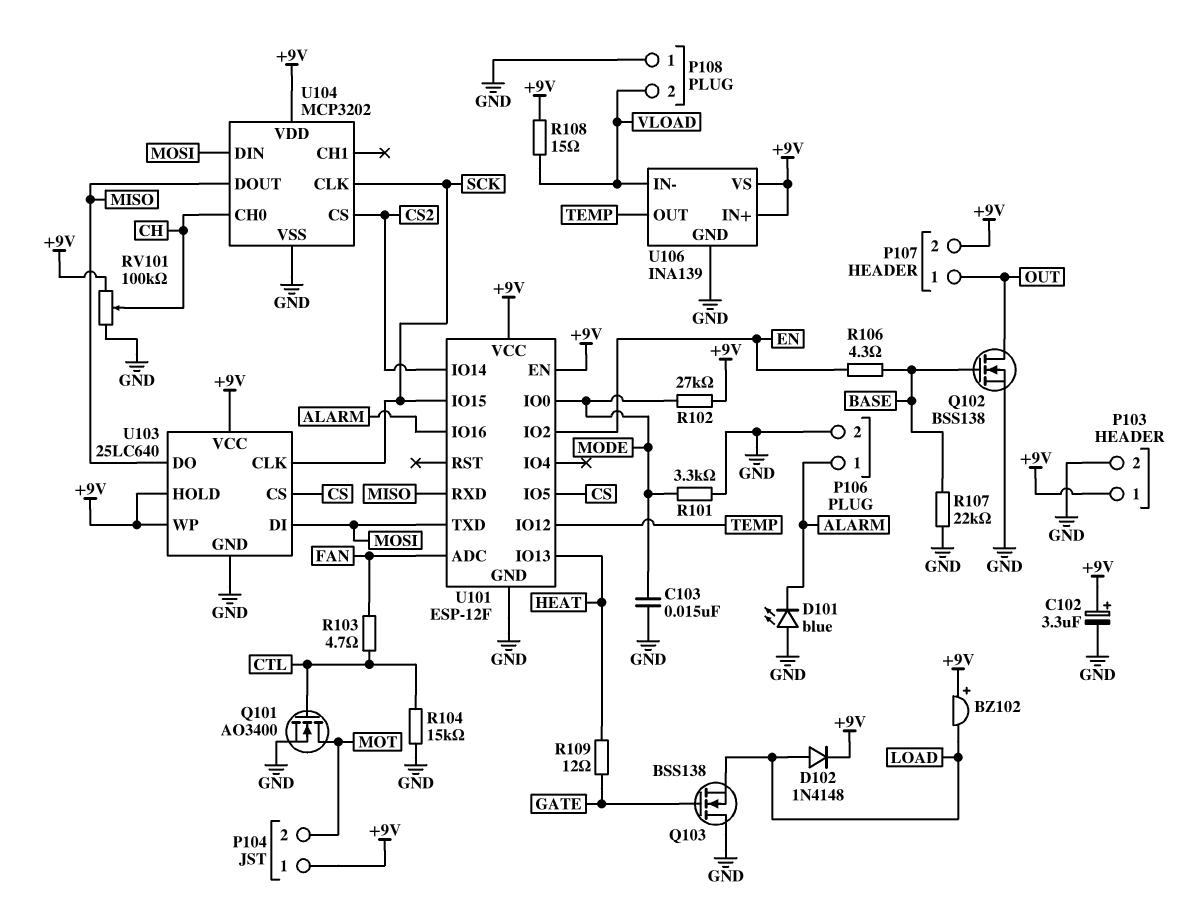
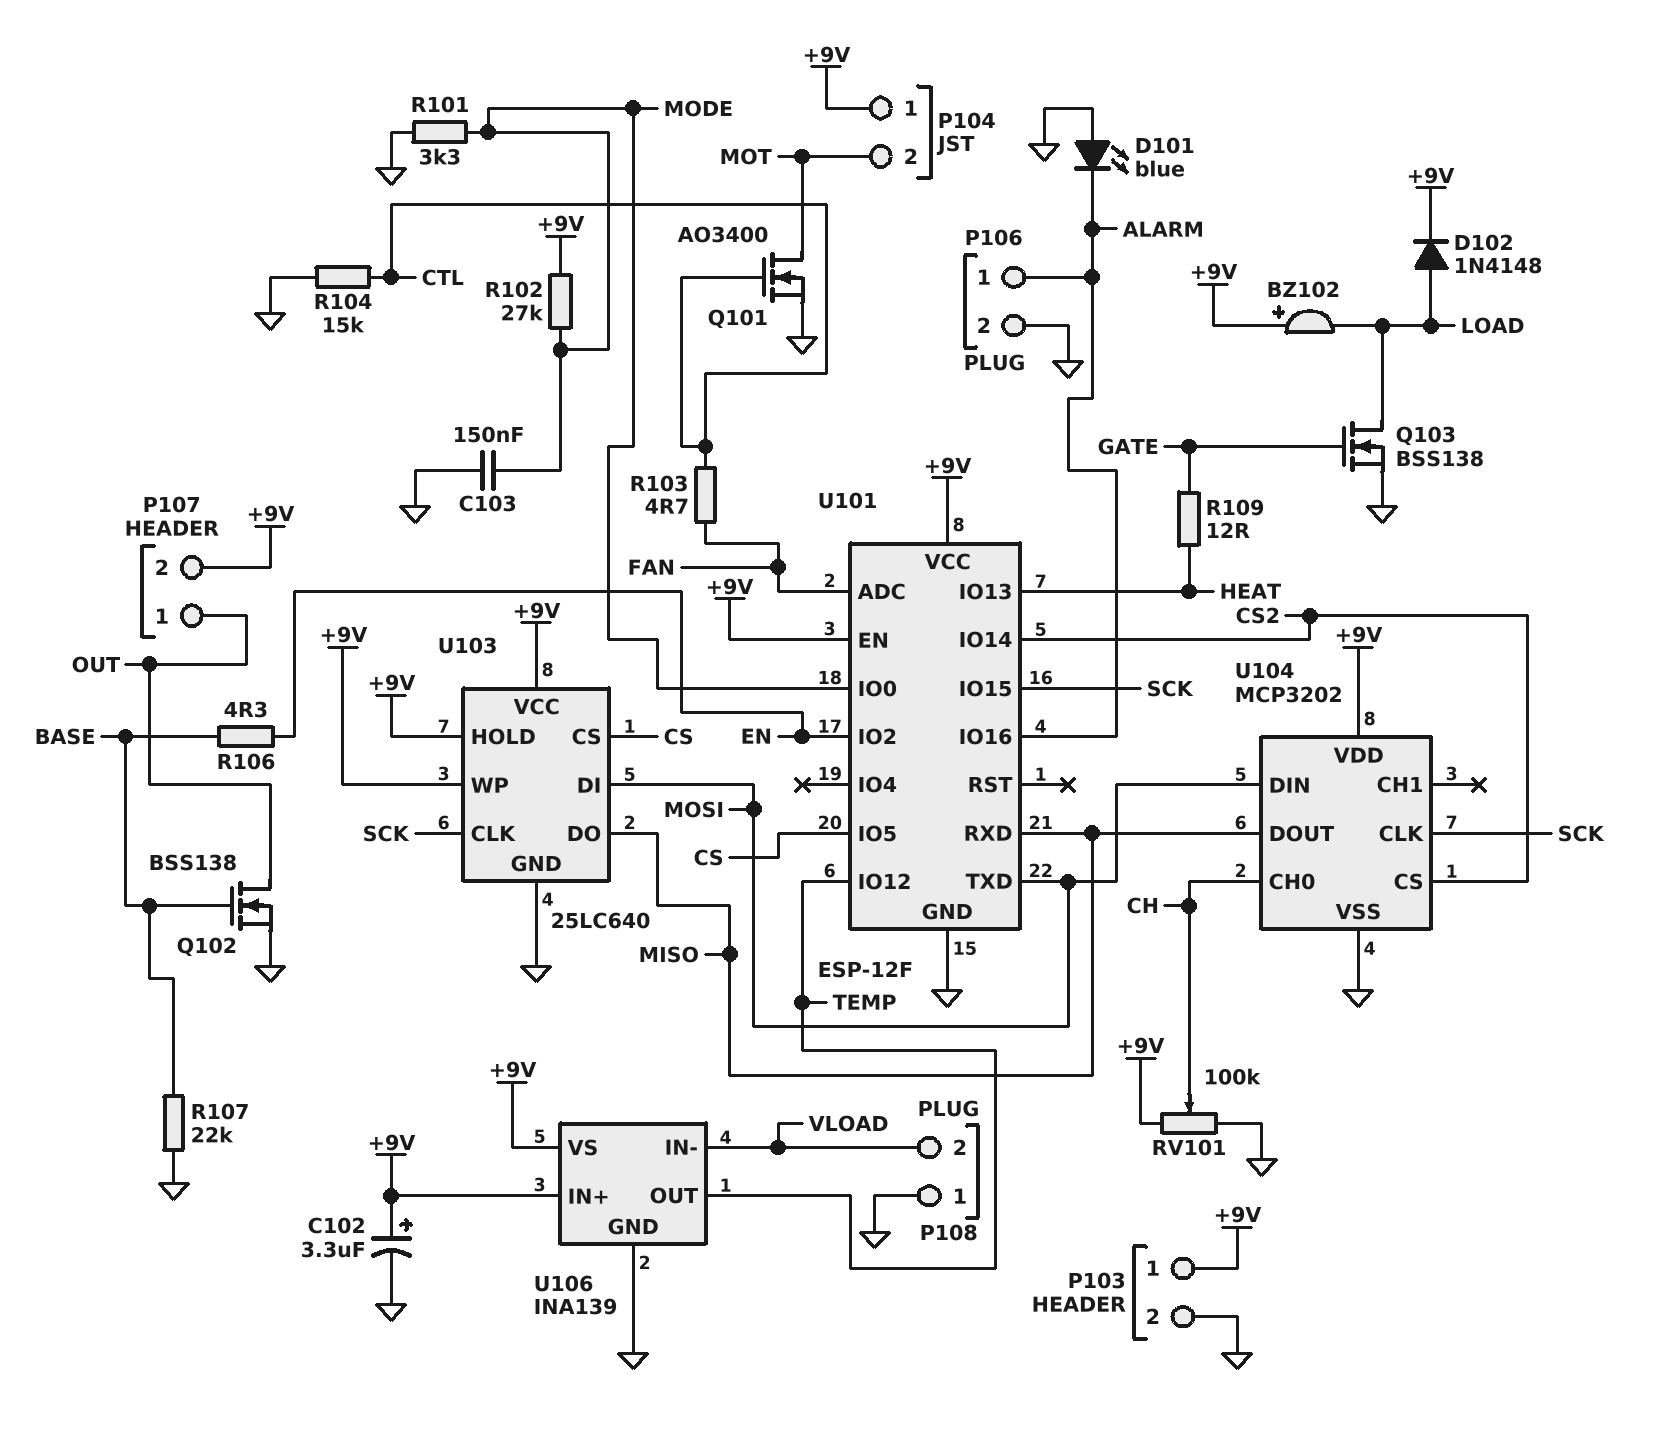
C103: 15nF (GND, MODE) -> 150nF (GND, MODE)
Q103: NMOS BSS138 (G GATE, D GND, S LOAD) -> NMOS BSS138 (G GATE, D LOAD, S GND)
R108: 15 (+9V, VLOAD) -> none

